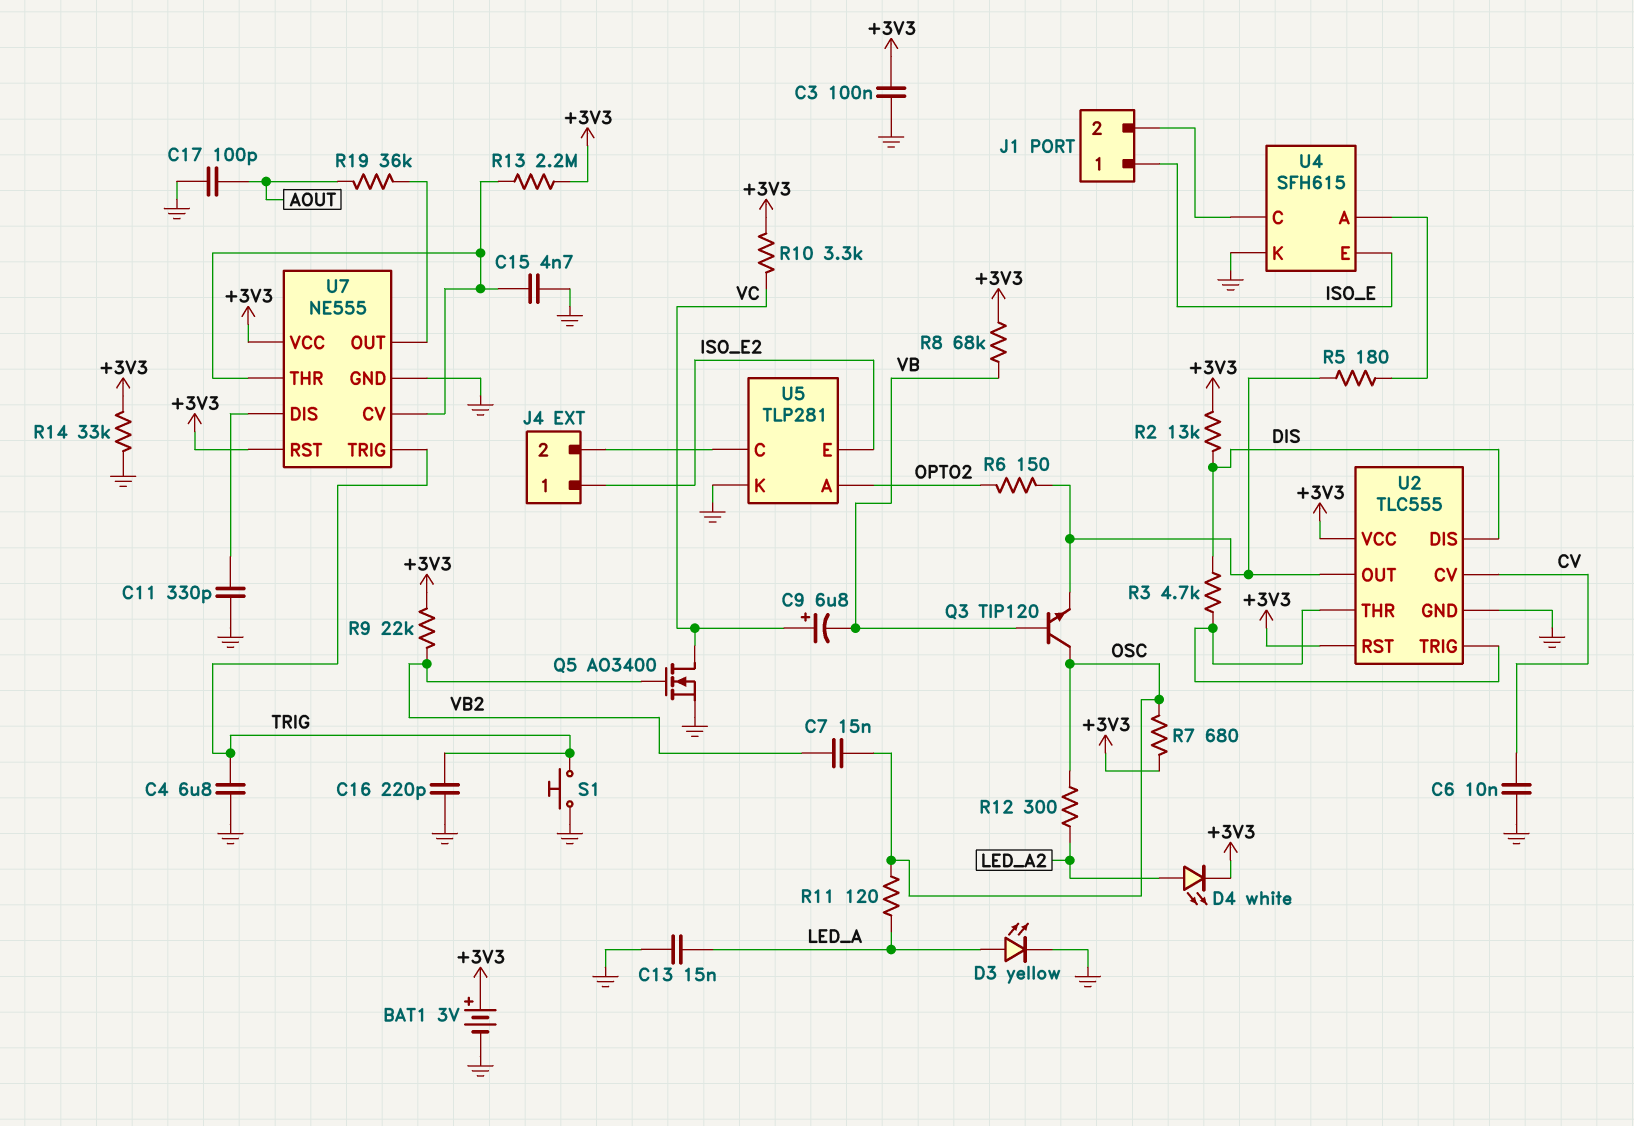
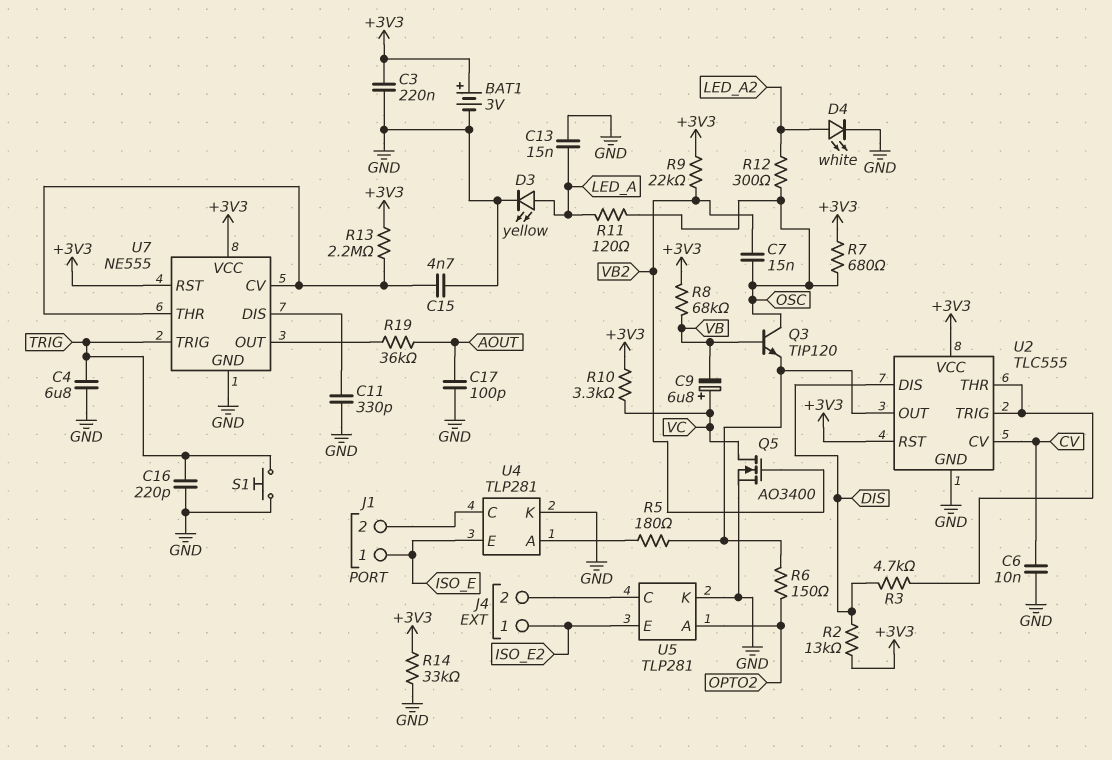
C3: 100nF (+3V3, GND) -> 220nF (+3V3, GND)
D4: LED white (A LED_A2, K +3V3) -> LED white (A LED_A2, K GND)
U4: SFH615 -> TLP281

